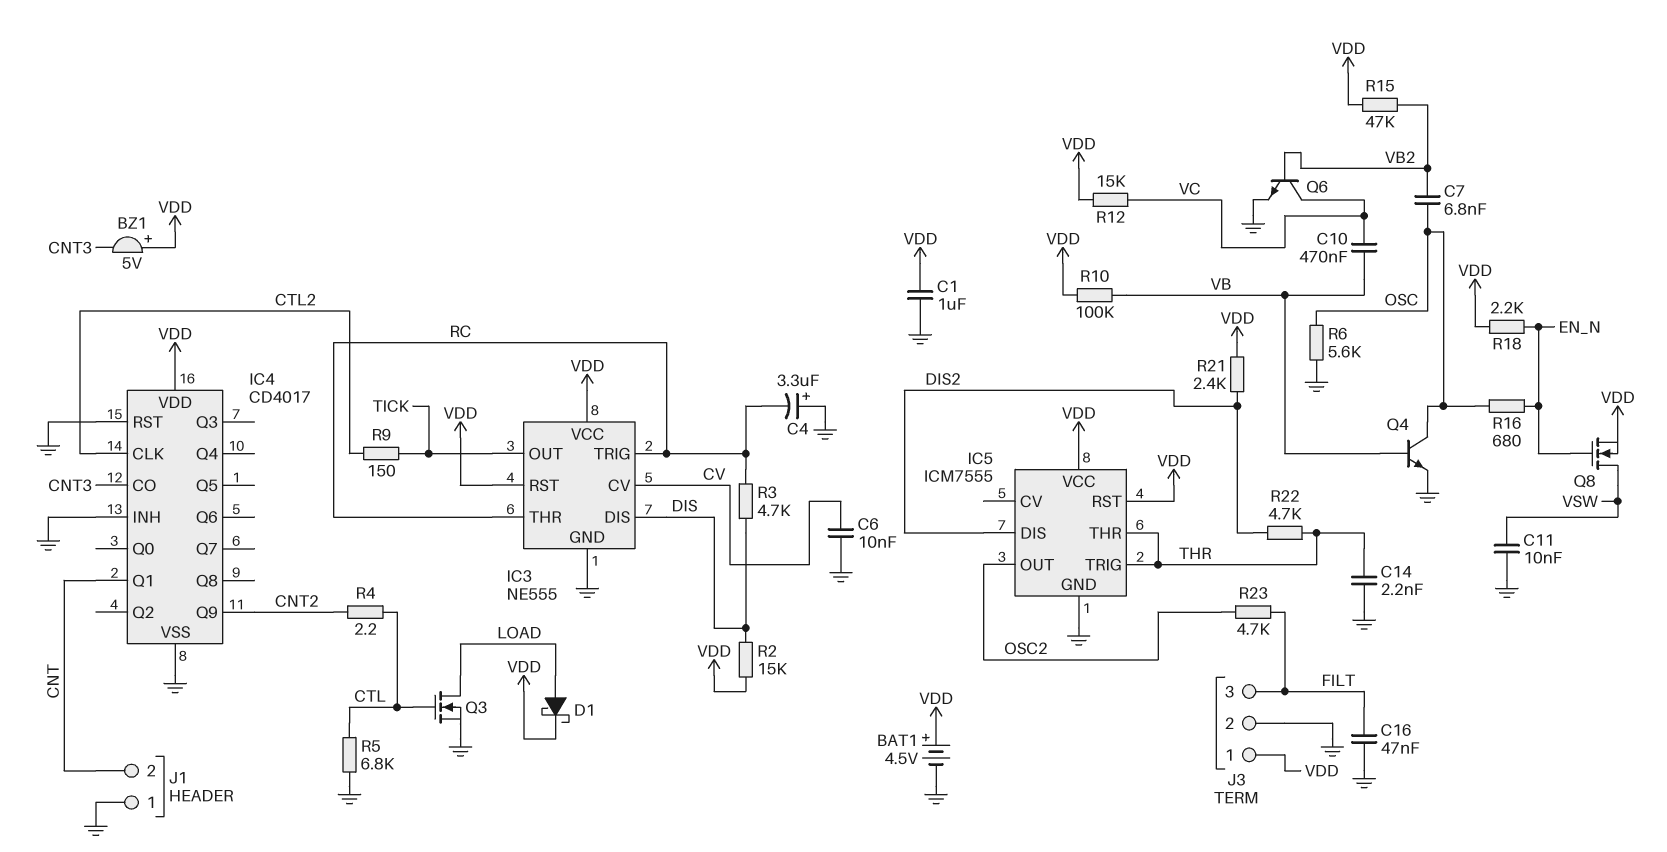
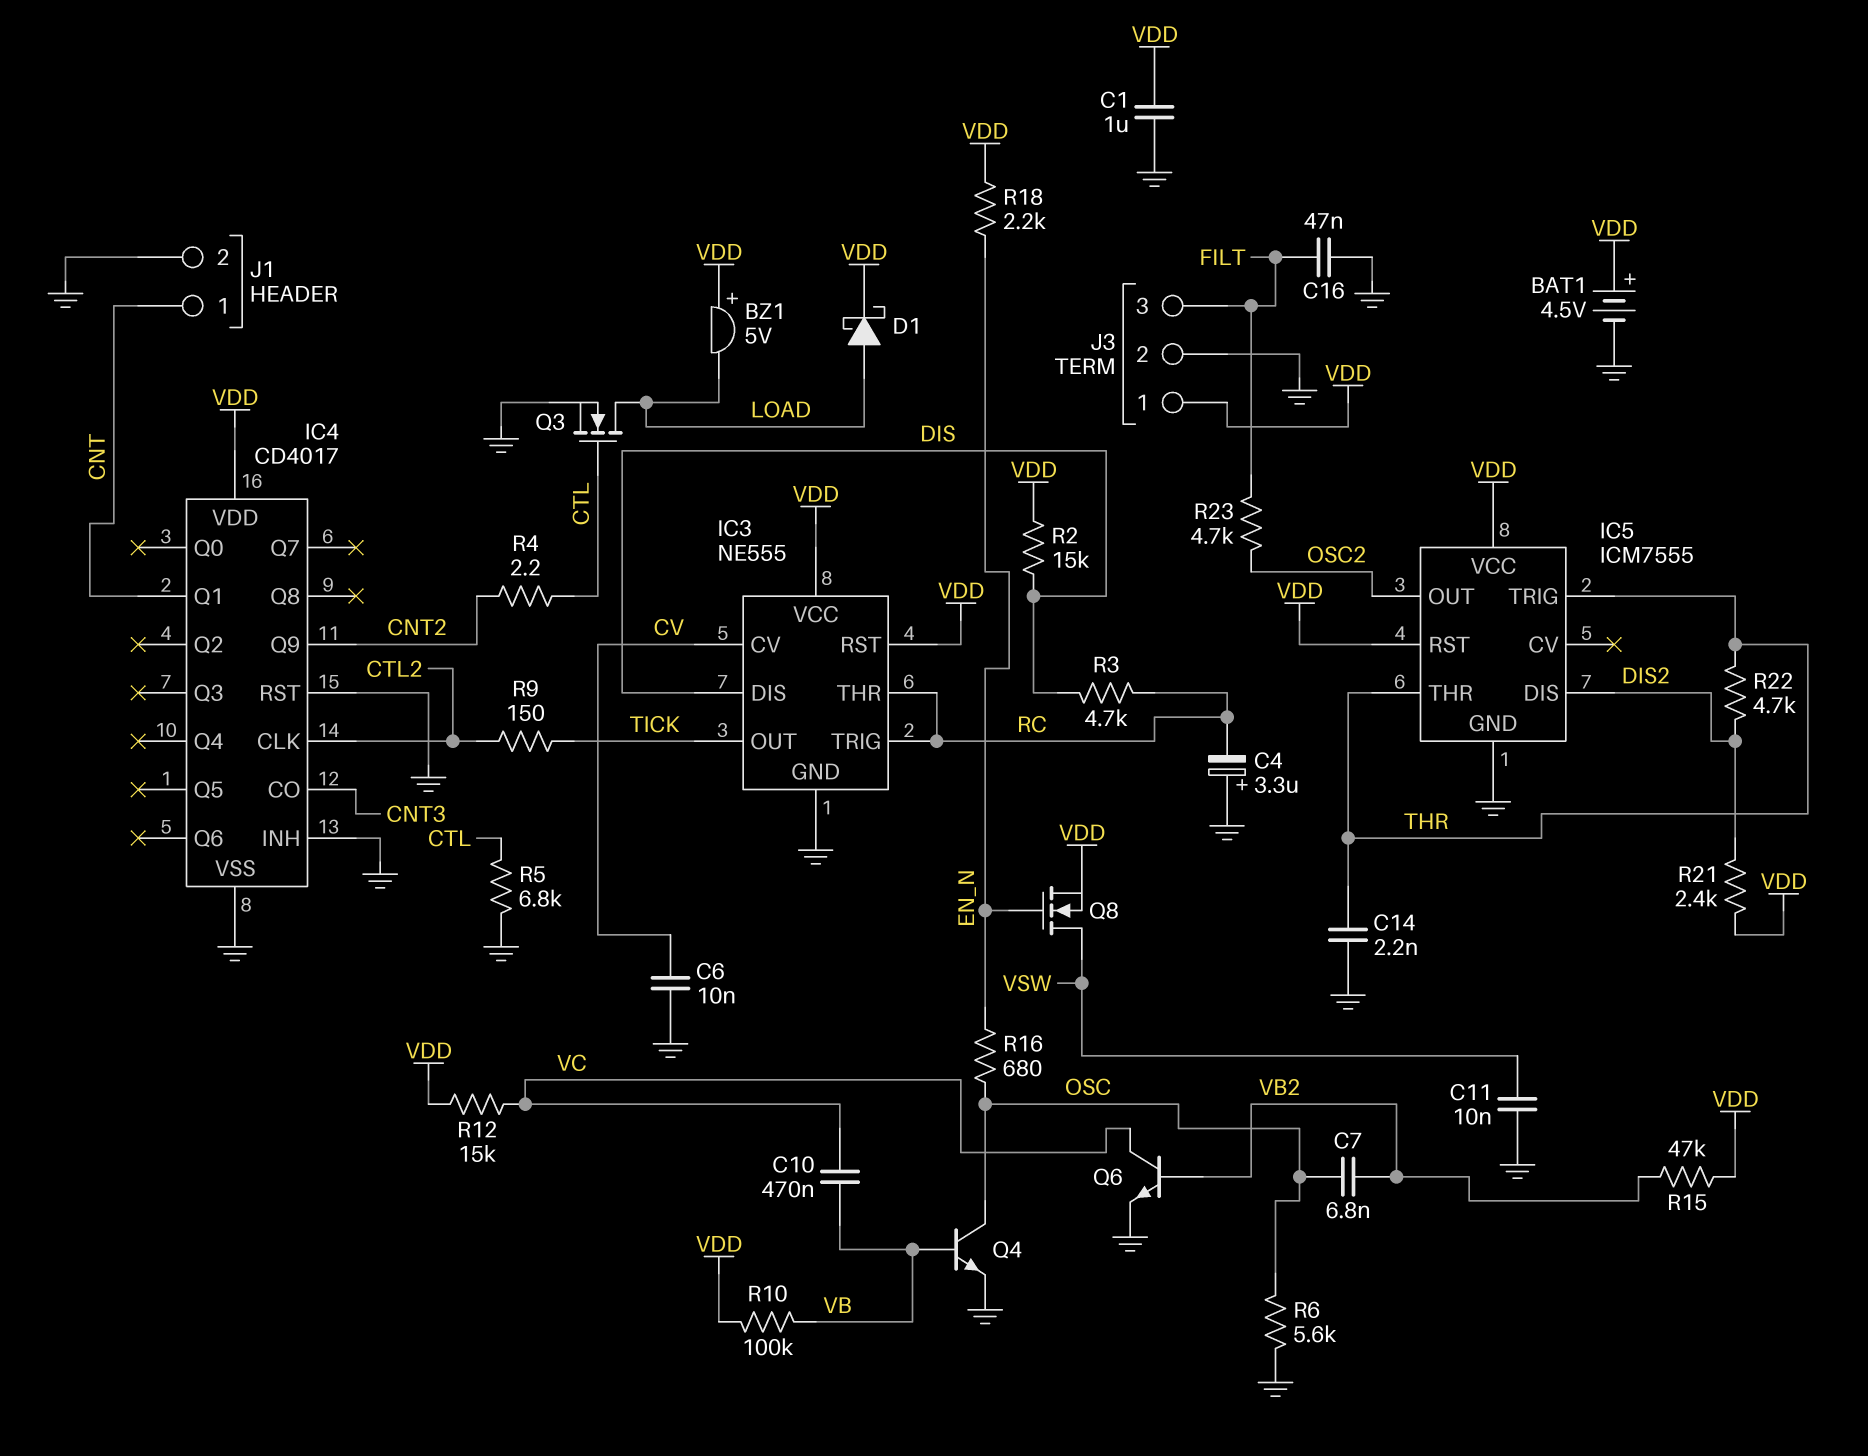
BZ1: buzzer 5V (plus VDD, minus CNT3) -> buzzer 5V (plus VDD, minus LOAD)
J1 pin 1: GND -> CNT
J1 pin 2: CNT -> GND

